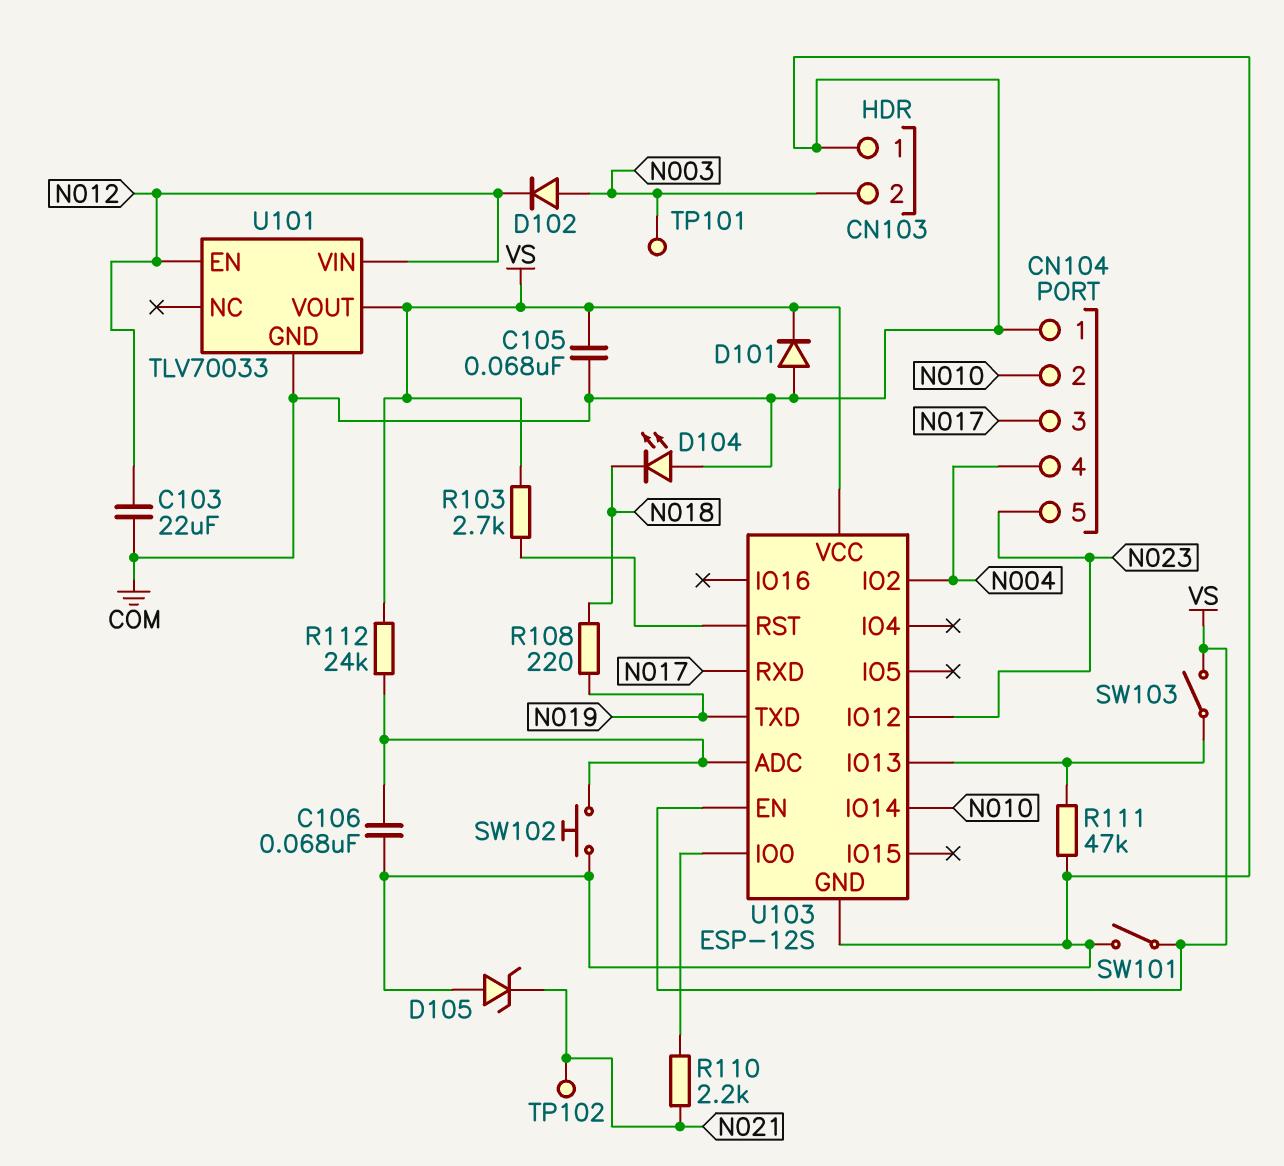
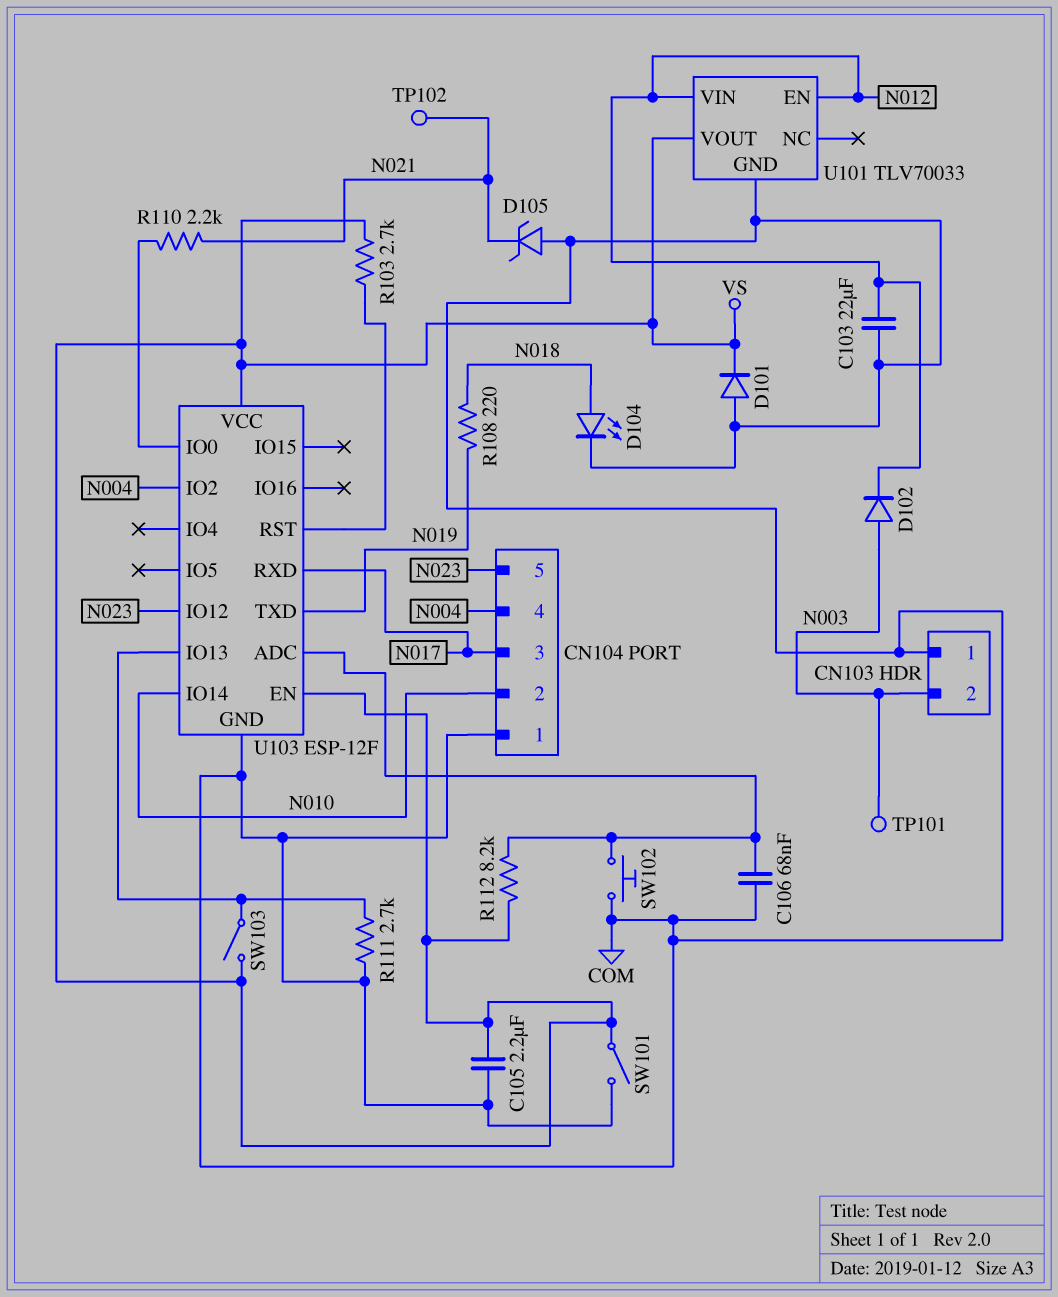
C105: 68nF (COM, VS) -> 2.2uF (COM, VS)
D104: LED (A COM, K N018) -> LED (A N018, K COM)
R111: 47k (COM, U103/IO13) -> 2.7k (COM, U103/IO13)
R112: 24k (U103/ADC, VS) -> 8.2k (U103/ADC, VS)
U103: ESP-12S -> ESP-12F

